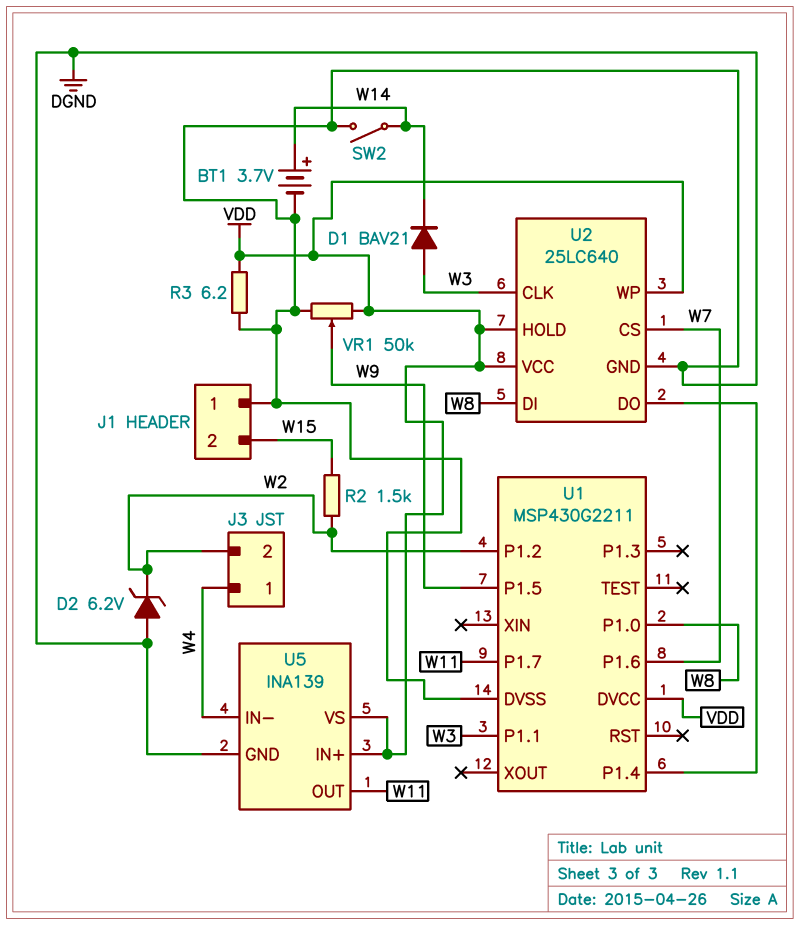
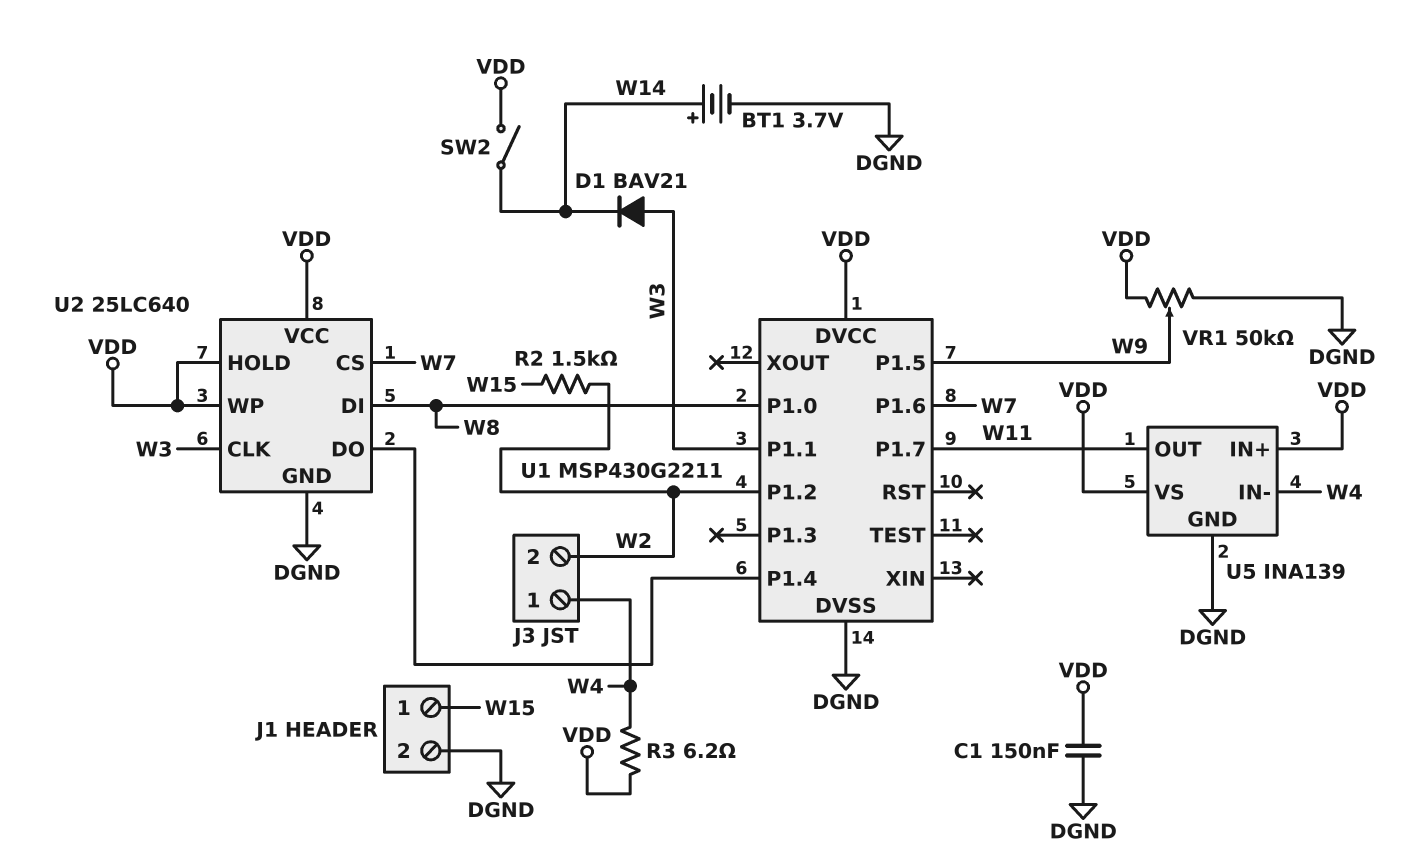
C1: none -> 150nF (DGND, VDD)
D2: zener 6.2V (A DGND, K W2) -> none
J1 pin 1: DGND -> W15
J1 pin 2: W15 -> DGND
R3: 6.2 (DGND, VDD) -> 6.2 (VDD, W4)
SW2: switch (DGND, W14) -> switch (VDD, W14)

